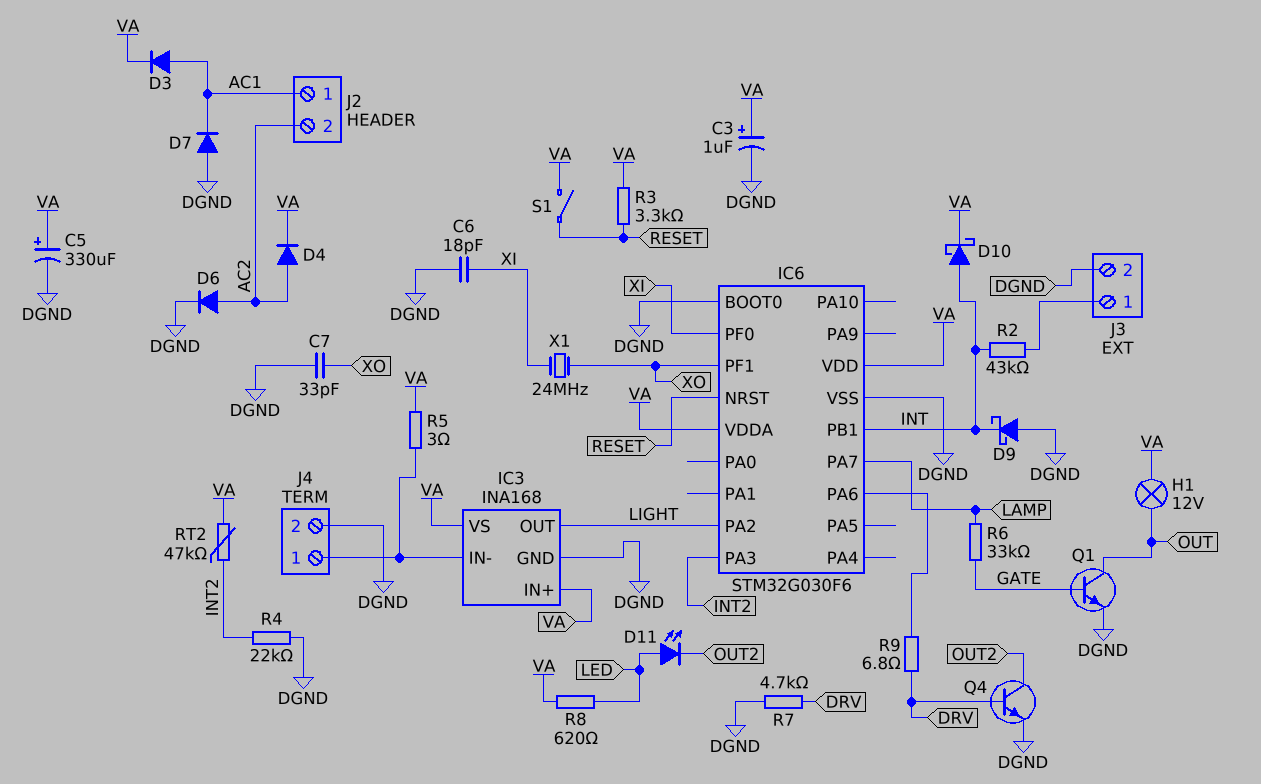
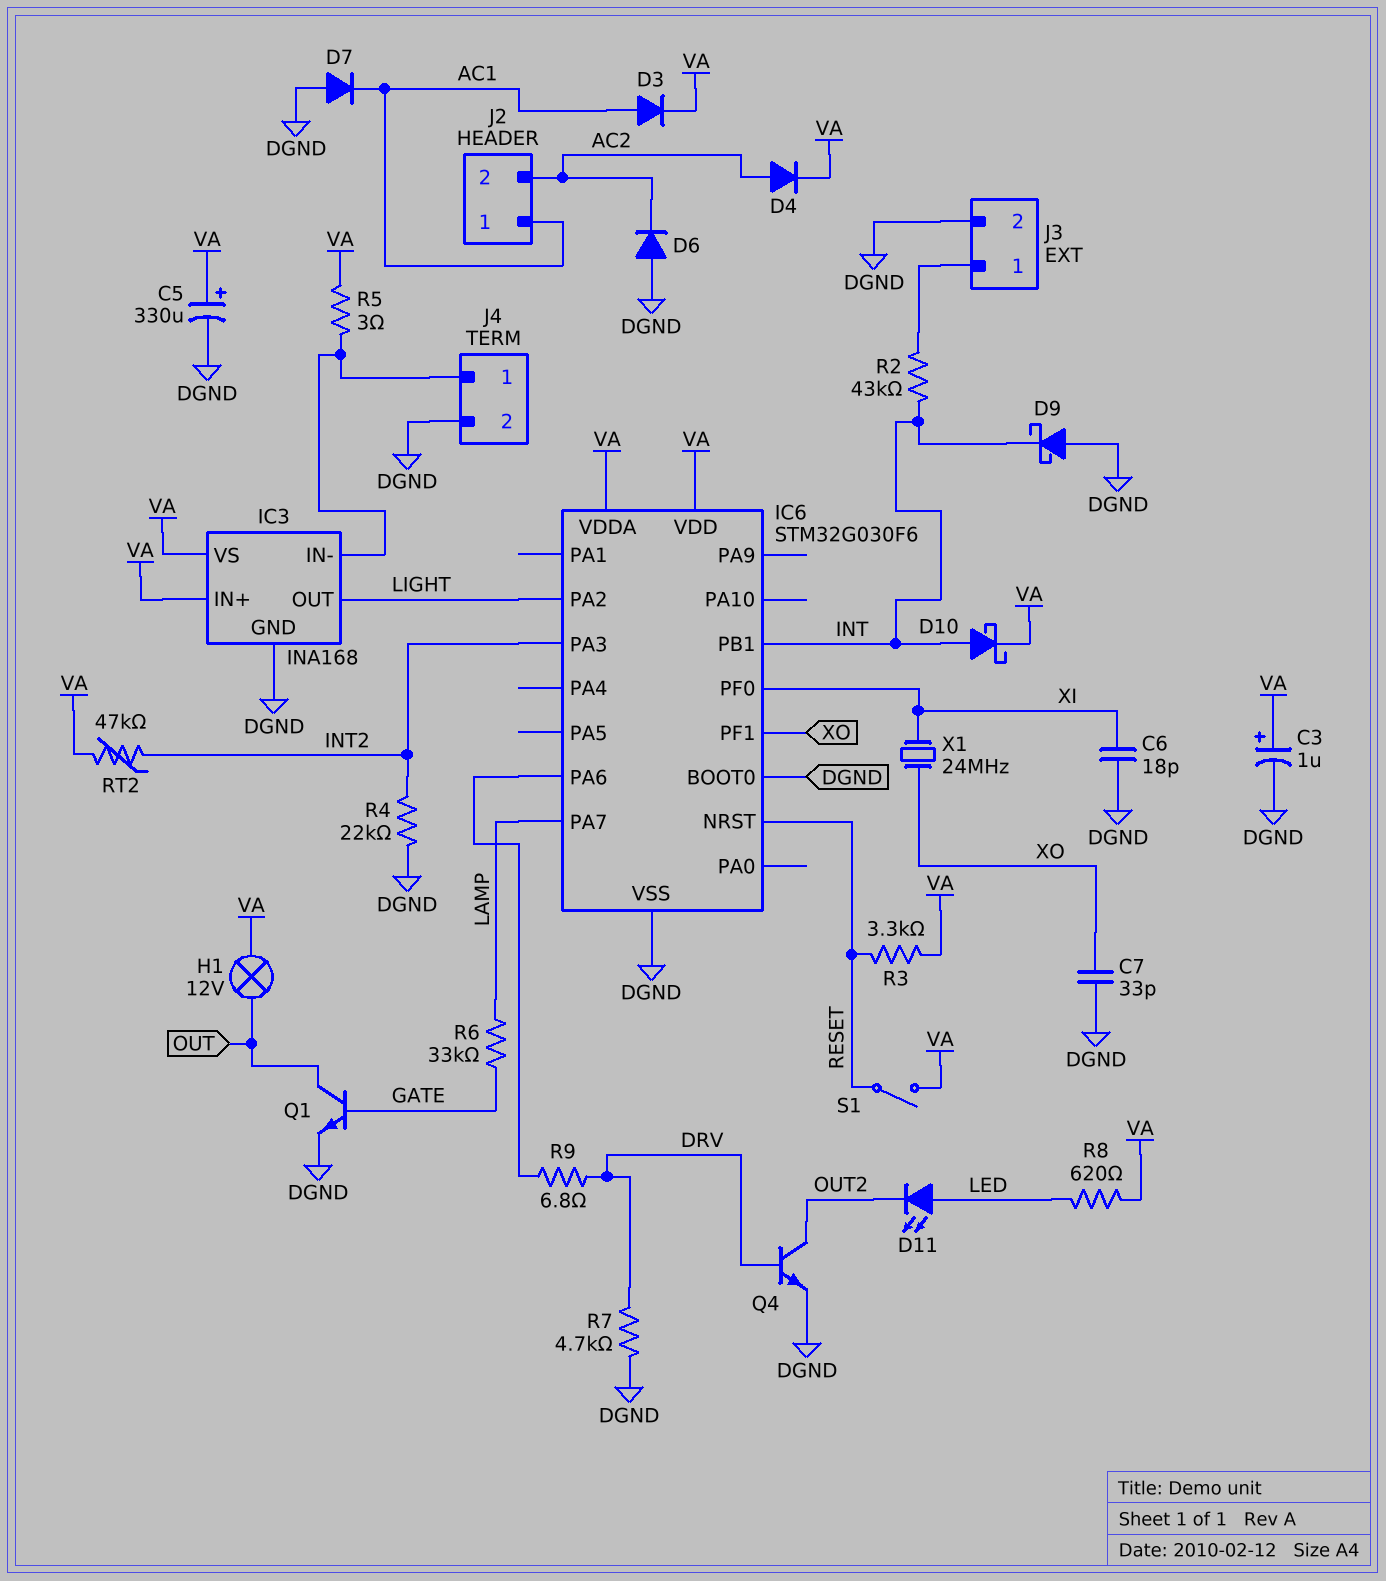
D6: diode (A AC2, K DGND) -> diode (A DGND, K AC2)

